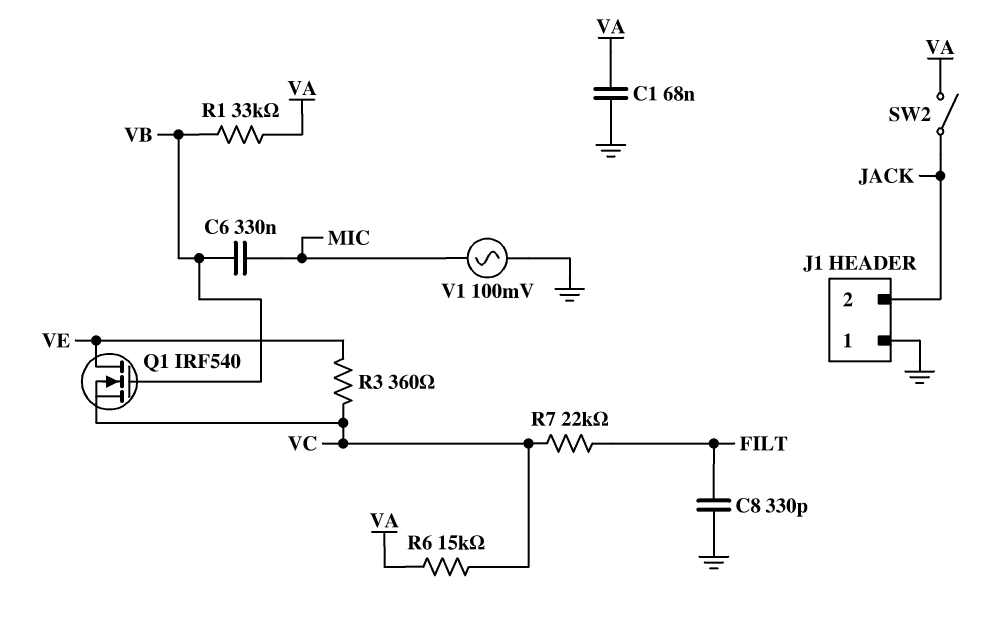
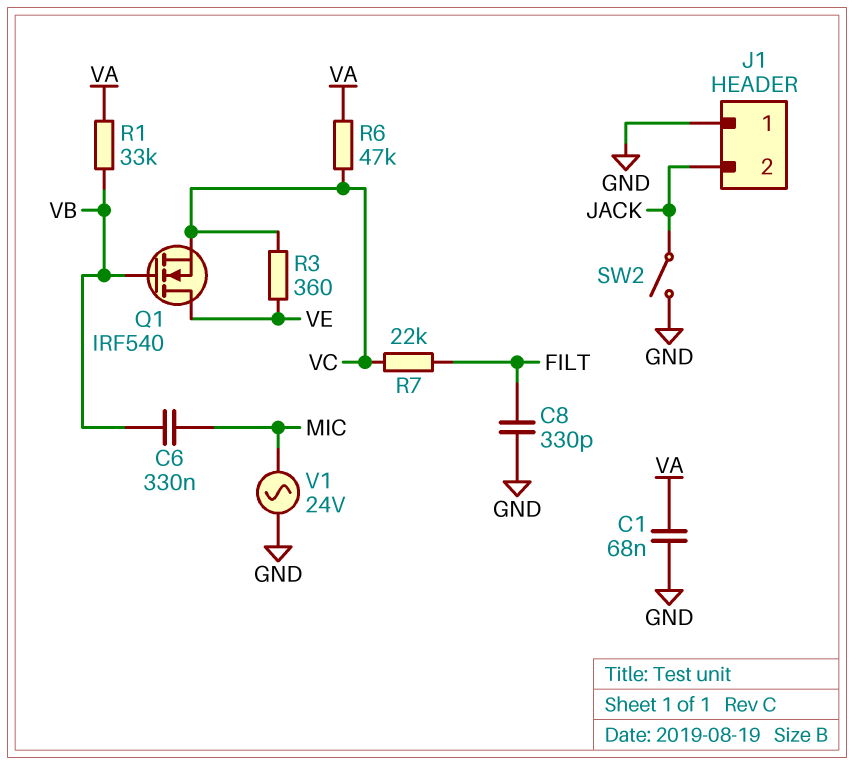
R6: 15k (VA, VC) -> 47k (VA, VC)
SW2: switch (JACK, VA) -> switch (GND, JACK)
V1: AC 100mV (GND, MIC) -> AC 24V (GND, MIC)

